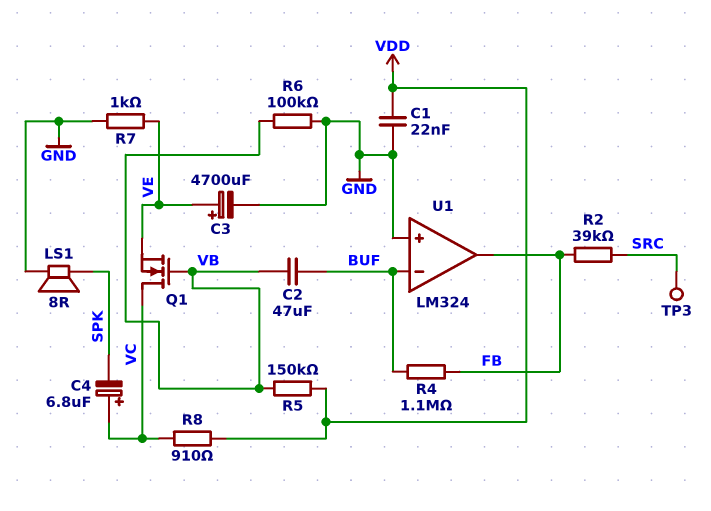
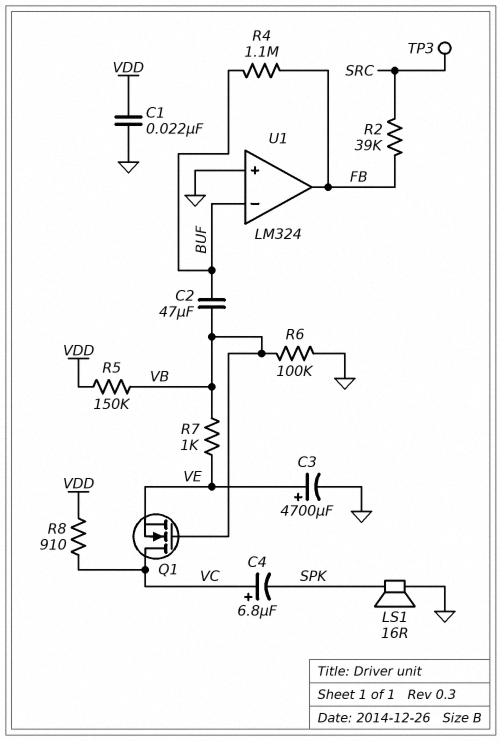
LS1: speaker 8R (GND, SPK) -> speaker 16R (GND, SPK)
R7: 1k (GND, VE) -> 1k (VB, VE)

